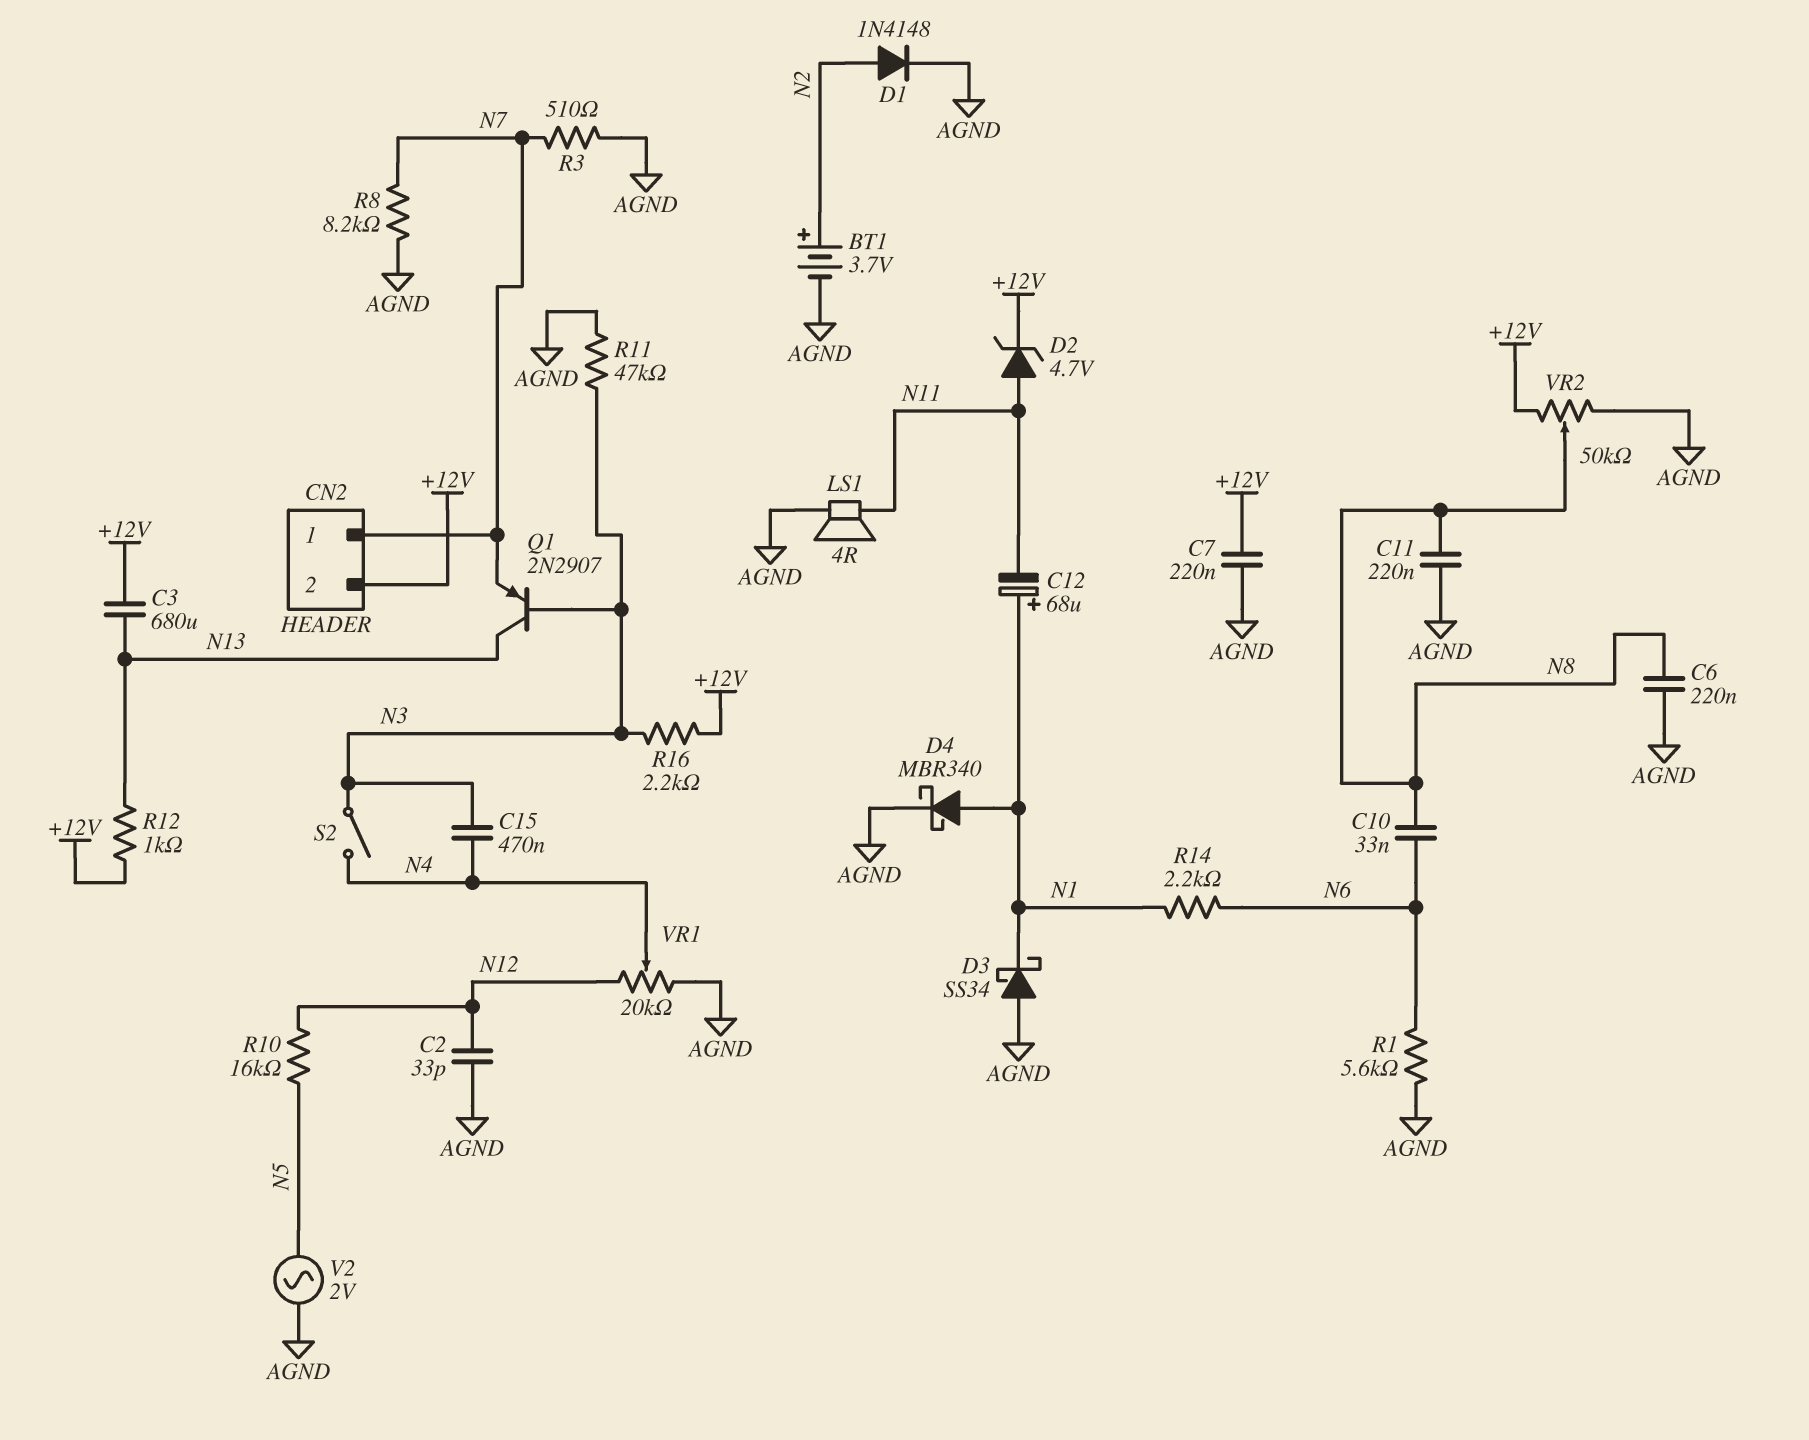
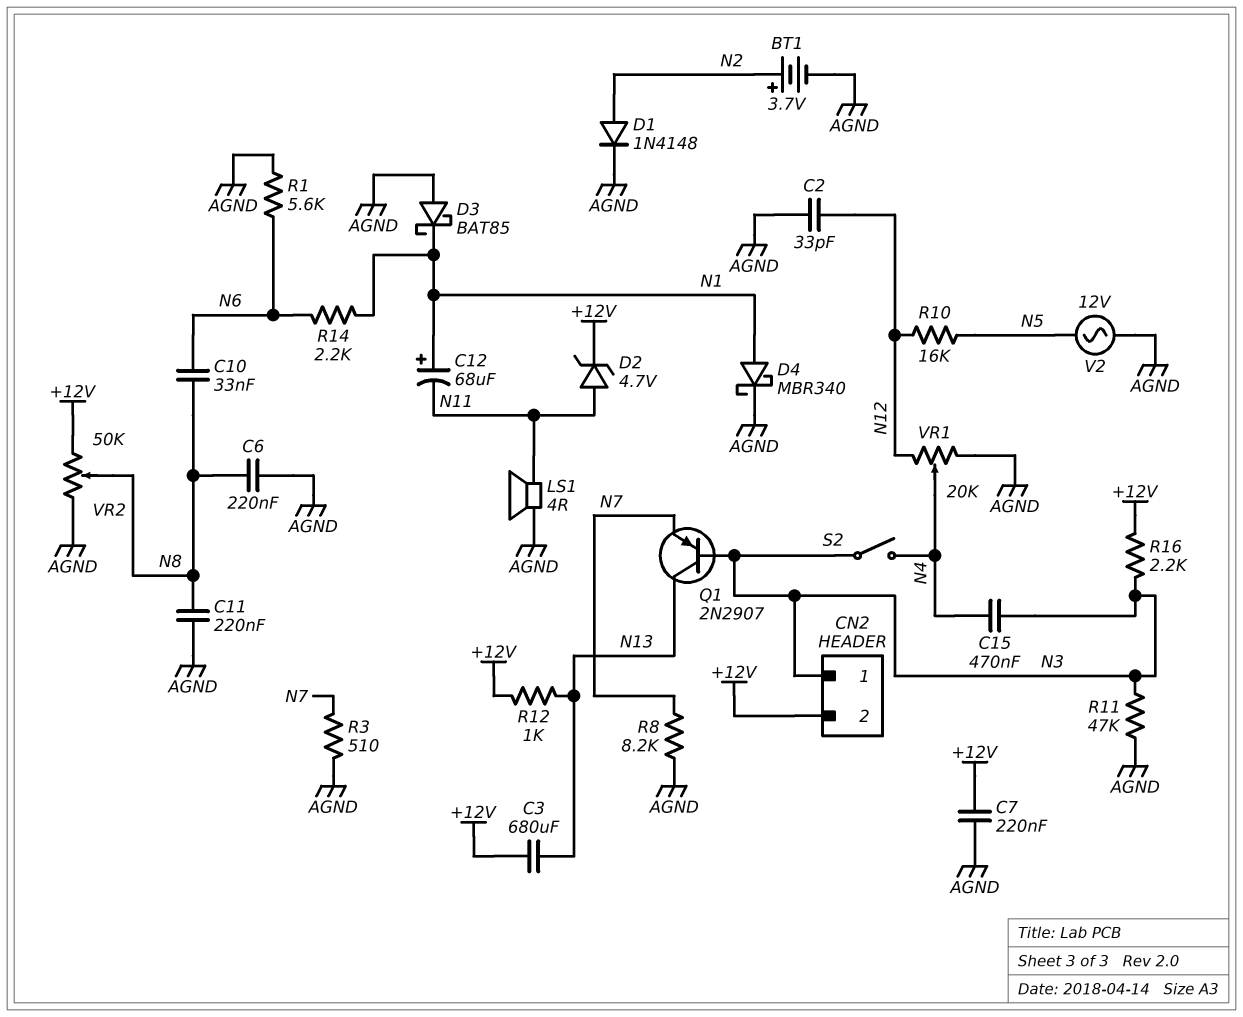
CN2 pin 1: N7 -> N3
D3: schottky SS34 (A AGND, K N1) -> schottky BAT85 (A AGND, K N1)
V2: AC 2V (AGND, N5) -> AC 12V (AGND, N5)

